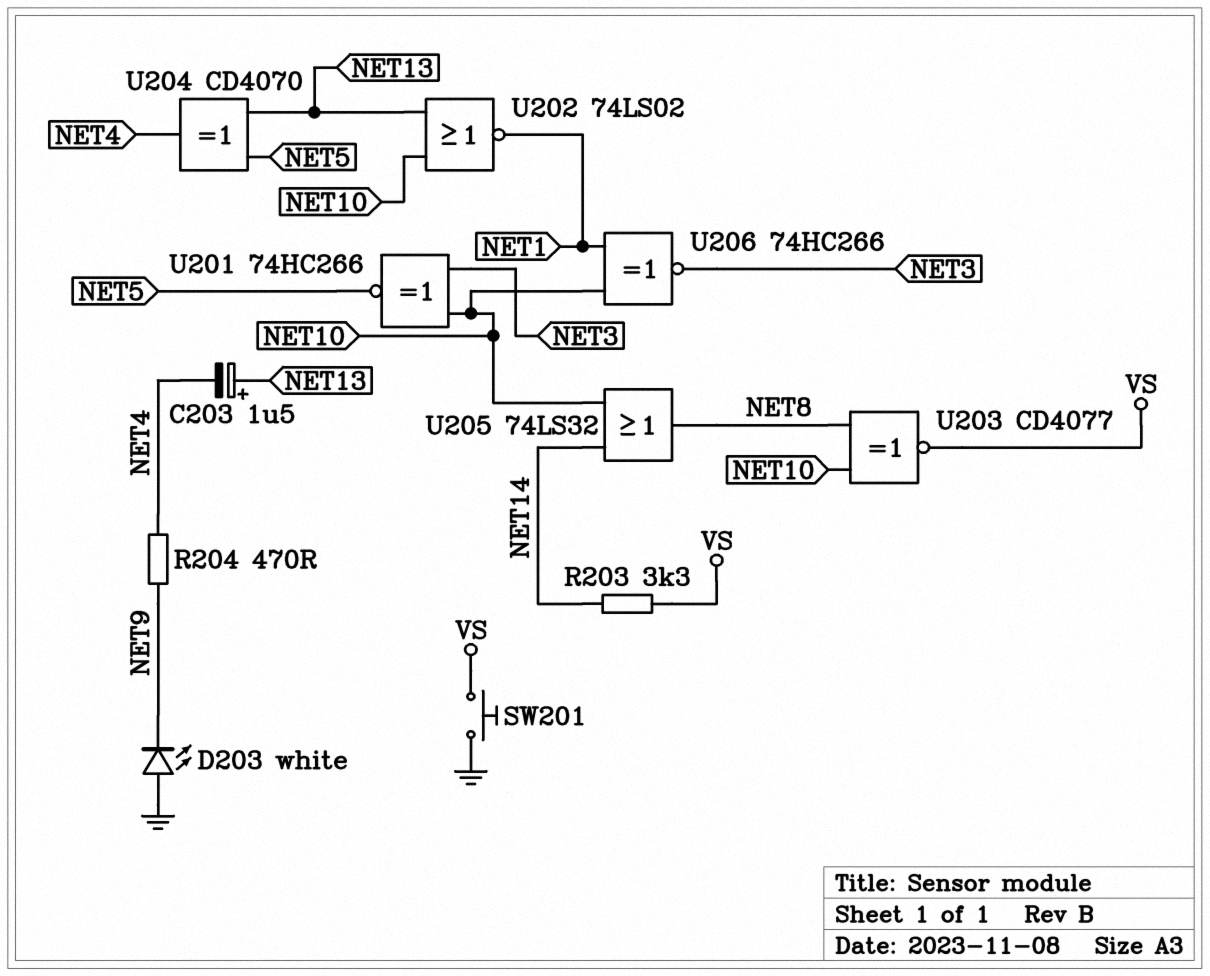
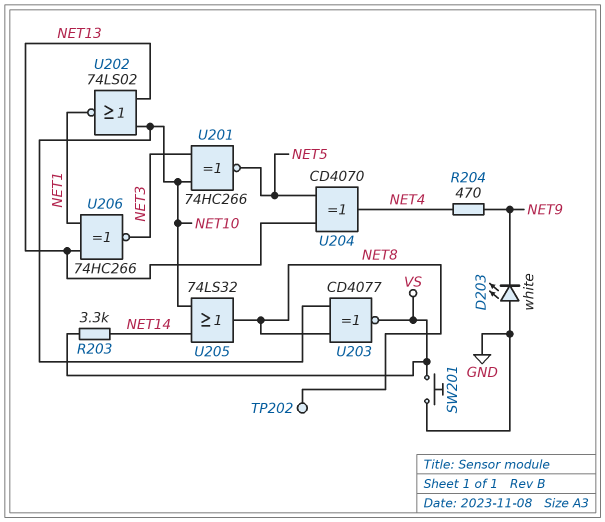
C203: 1.5uF (plus NET13, minus NET4) -> none
TP202: none -> test point (NET8)
U206: XNOR 74HC266 (in NET1, in NET10, out NET3) -> XNOR 74HC266 (in NET1, in NET13, out NET3)

